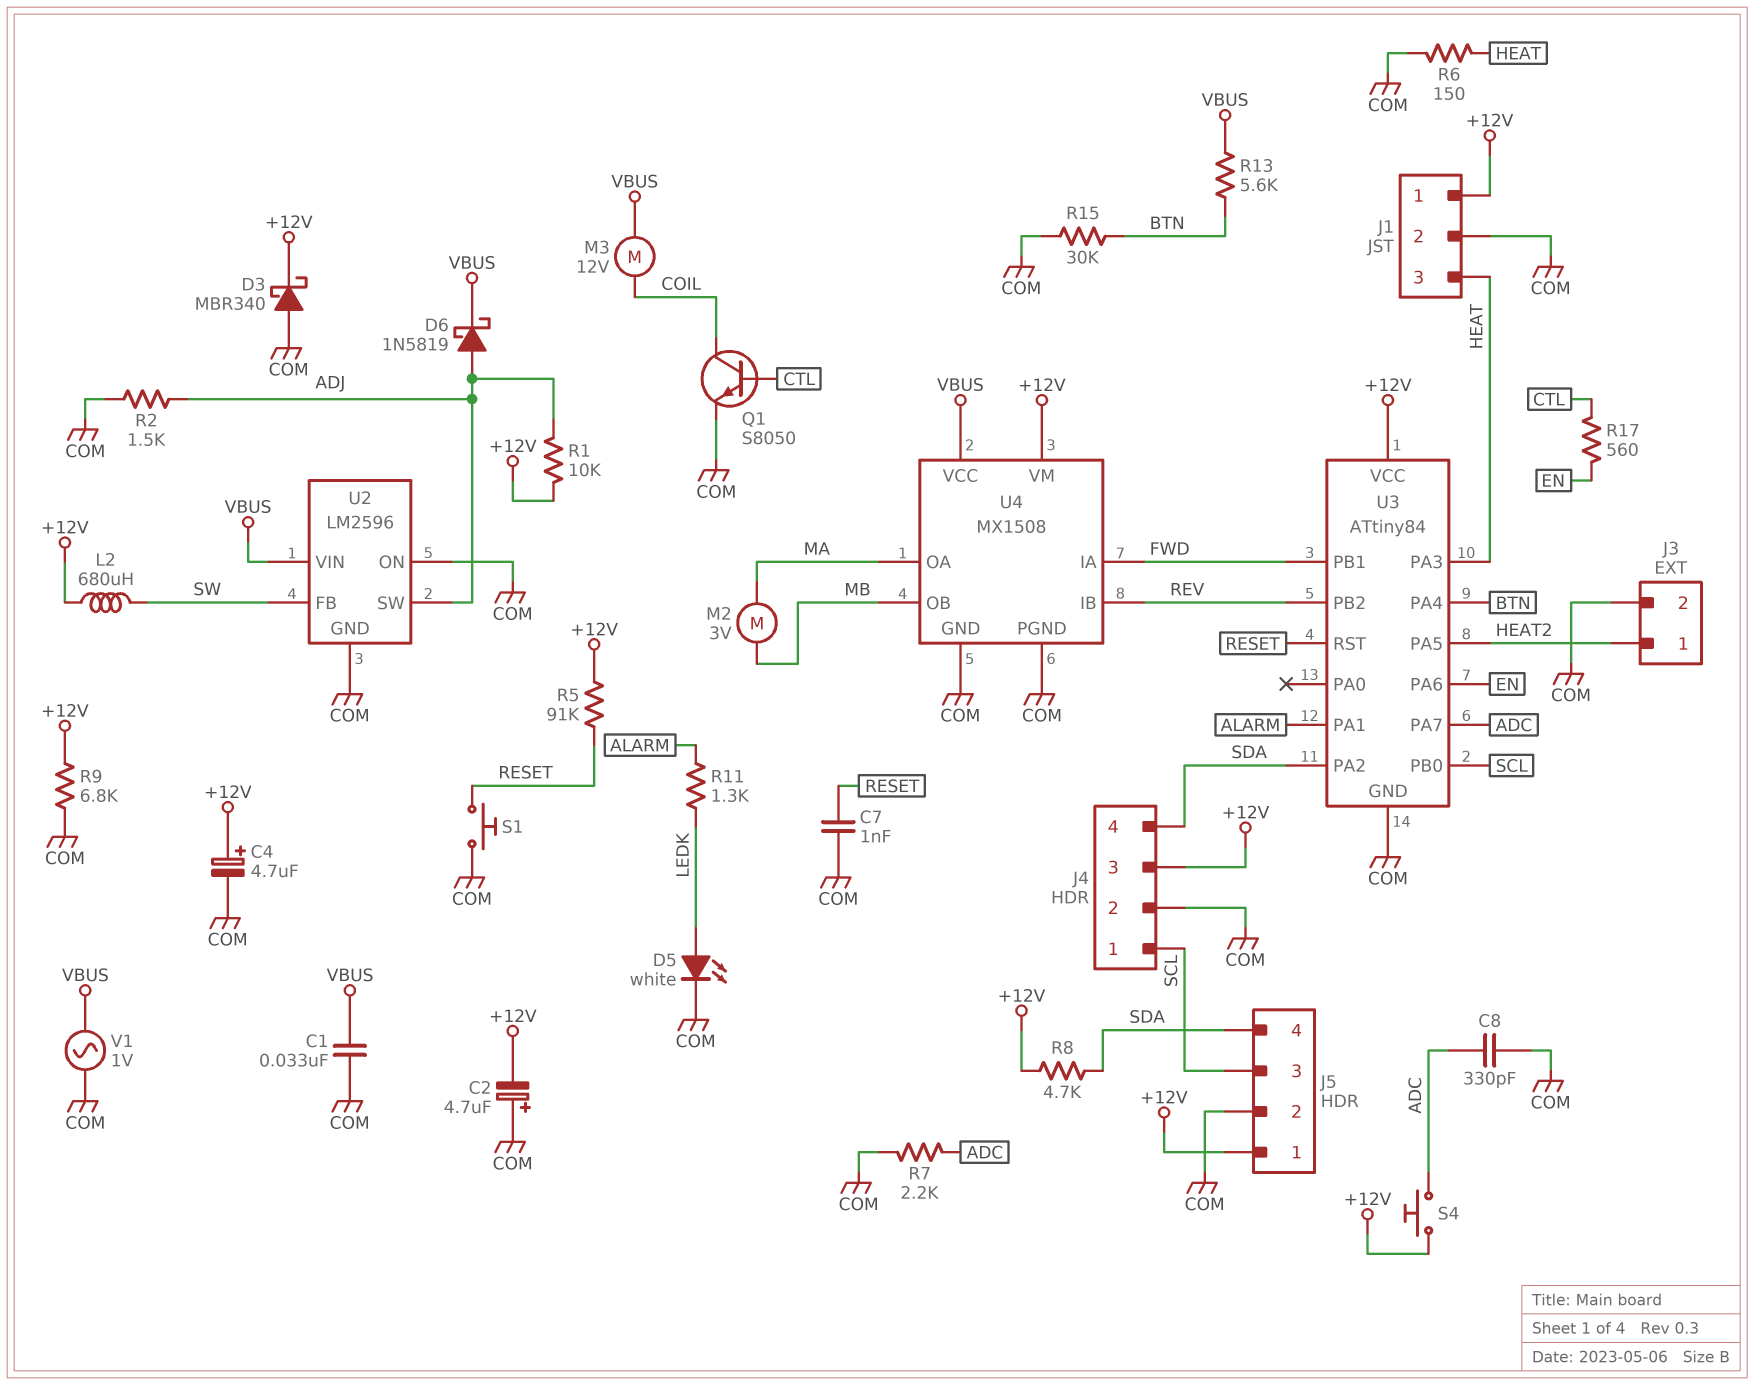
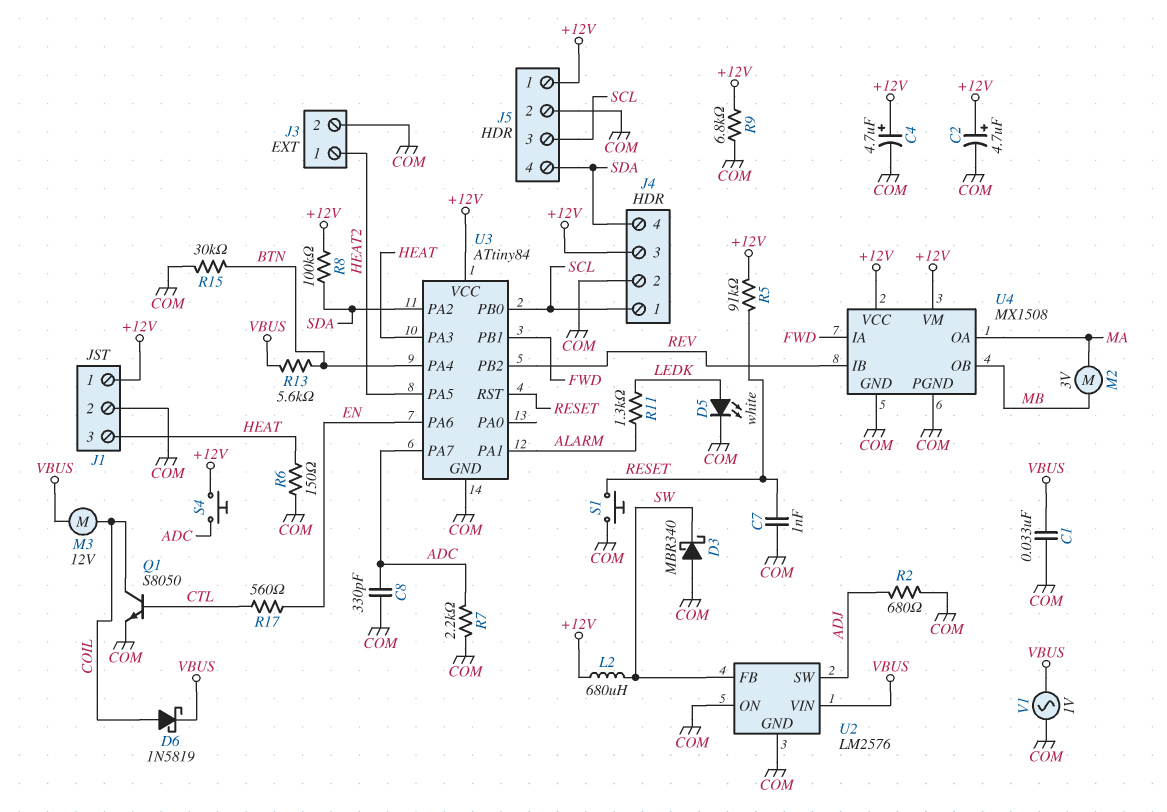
C2: 4.7uF (plus COM, minus +12V) -> 4.7uF (plus +12V, minus COM)
D3: schottky MBR340 (A COM, K +12V) -> schottky MBR340 (A COM, K SW)
D6: schottky 1N5819 (A ADJ, K VBUS) -> schottky 1N5819 (A COIL, K VBUS)
R1: 10k (+12V, ADJ) -> none
R2: 1.5k (ADJ, COM) -> 680 (ADJ, COM)
R8: 4.7k (+12V, SDA) -> 100k (+12V, SDA)
U2: LM2596 -> LM2576
U4 pin VCC: VBUS -> +12V

